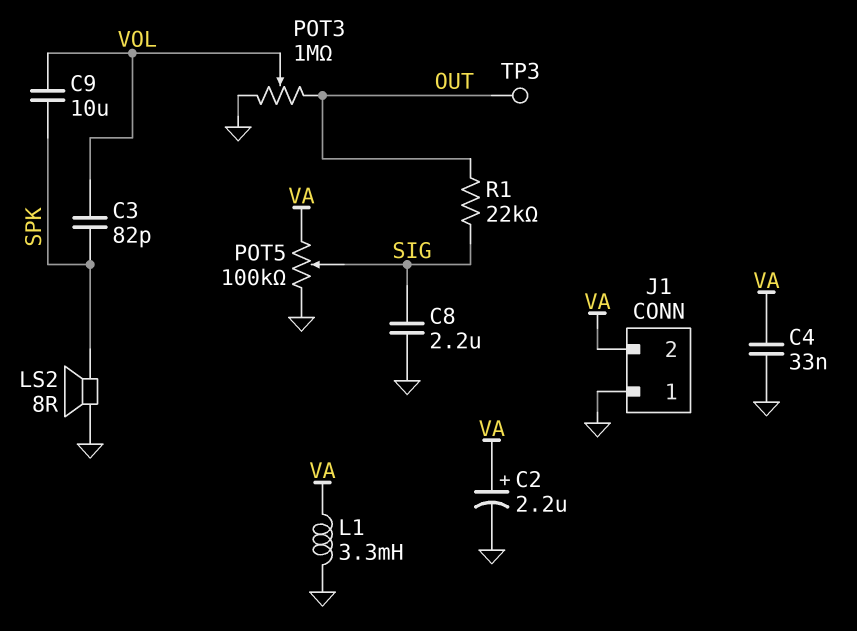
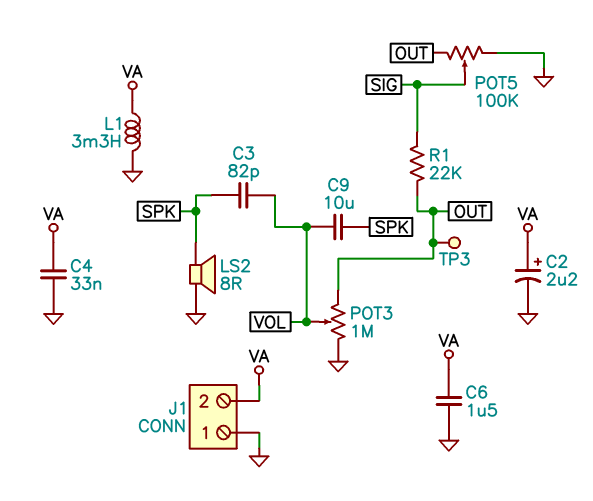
C6: none -> 1.5uF (GND, VA)
C8: 2.2uF (GND, SIG) -> none
POT5: 100k (GND, VA, wiper SIG) -> 100k (GND, OUT, wiper SIG)

